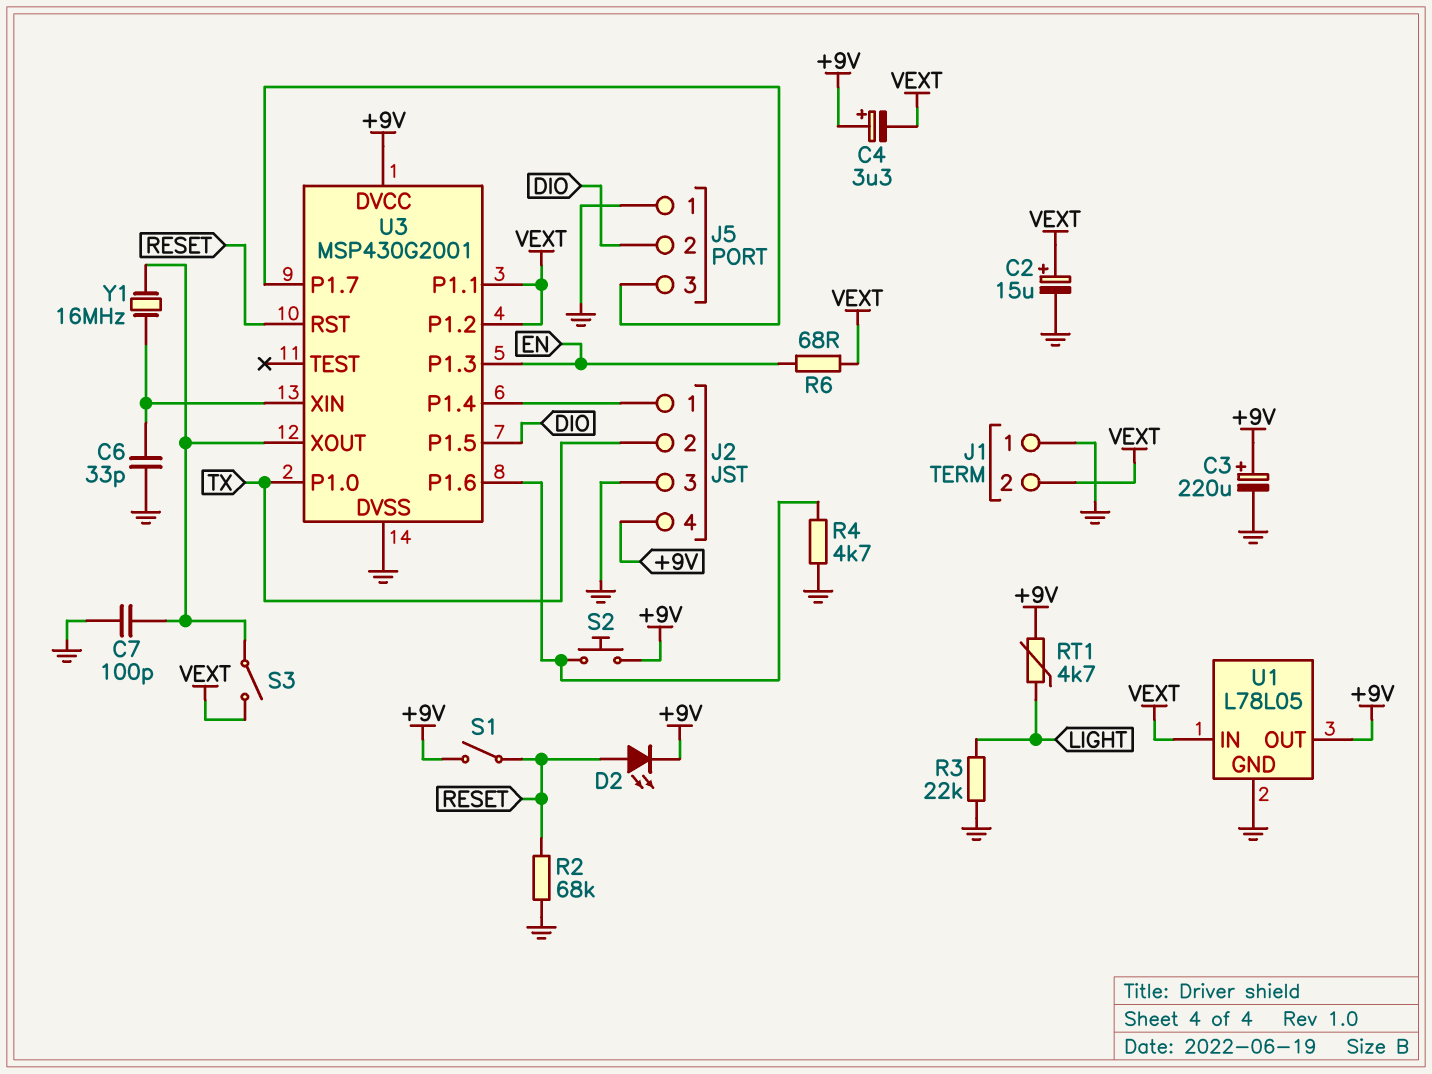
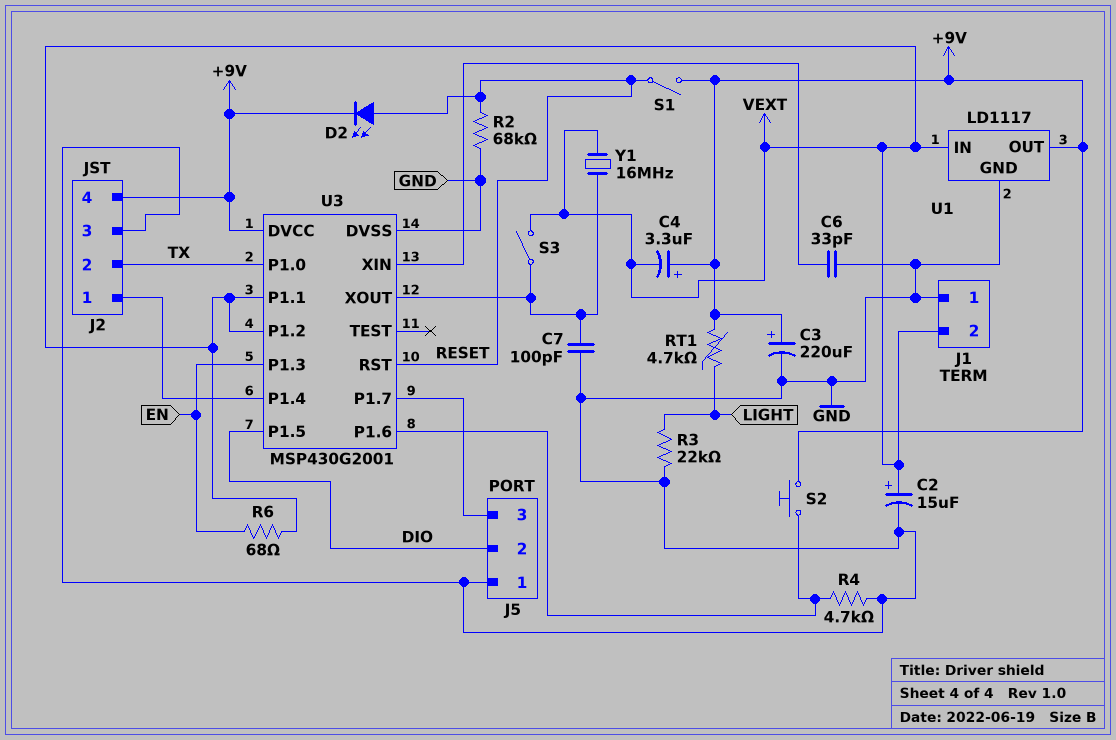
U1: L78L05 -> LD1117
Y1: 16MHz (U3/XIN, U3/XOUT) -> 16MHz (U3/XOUT, VEXT)

